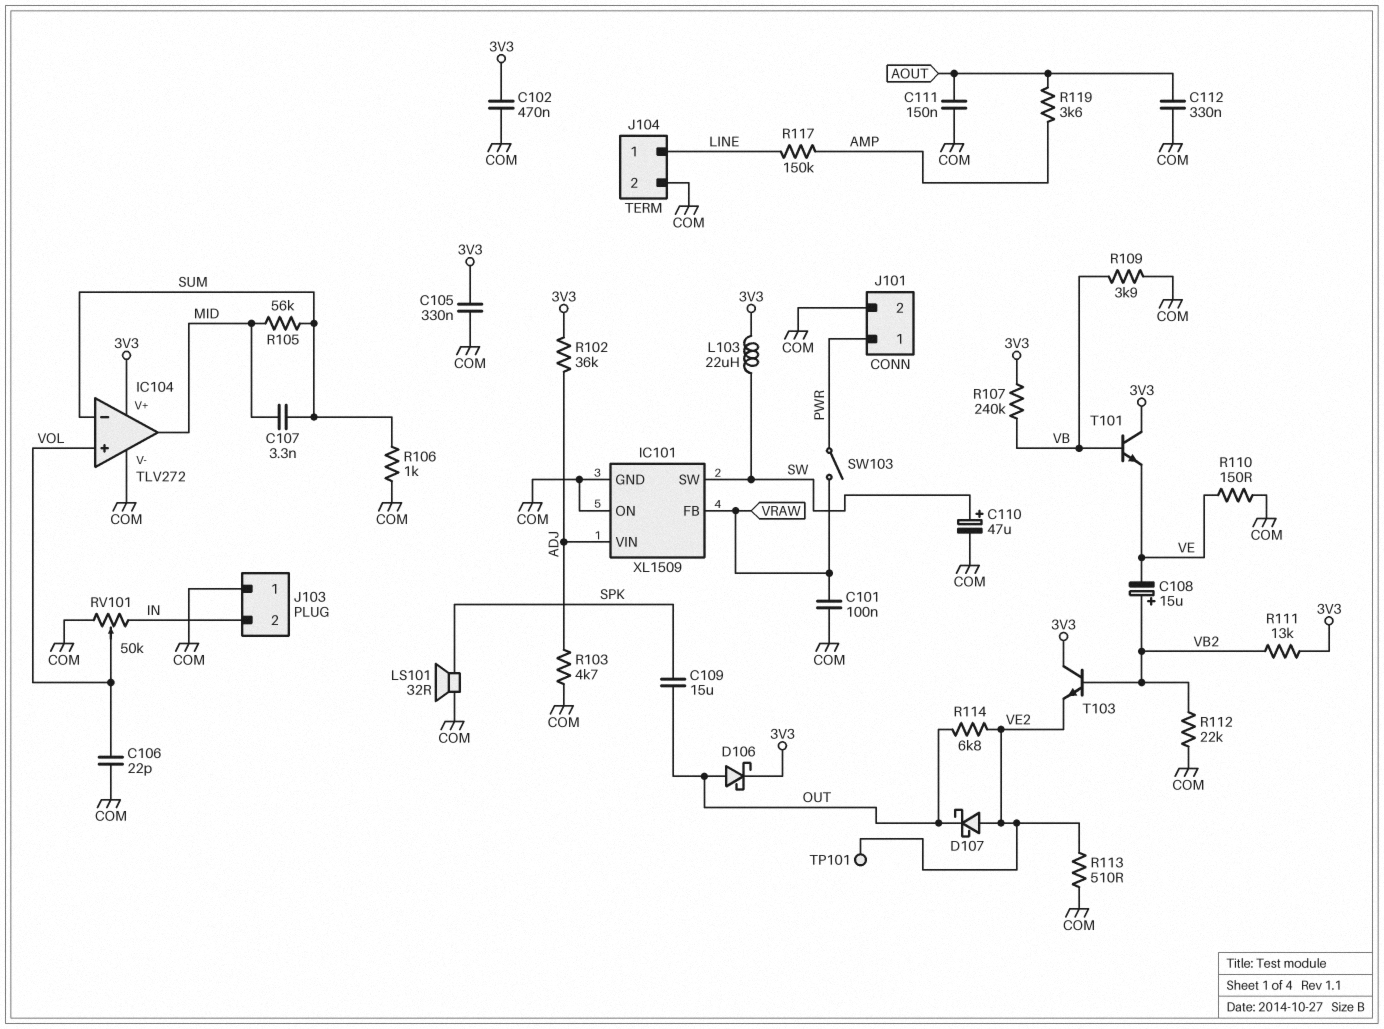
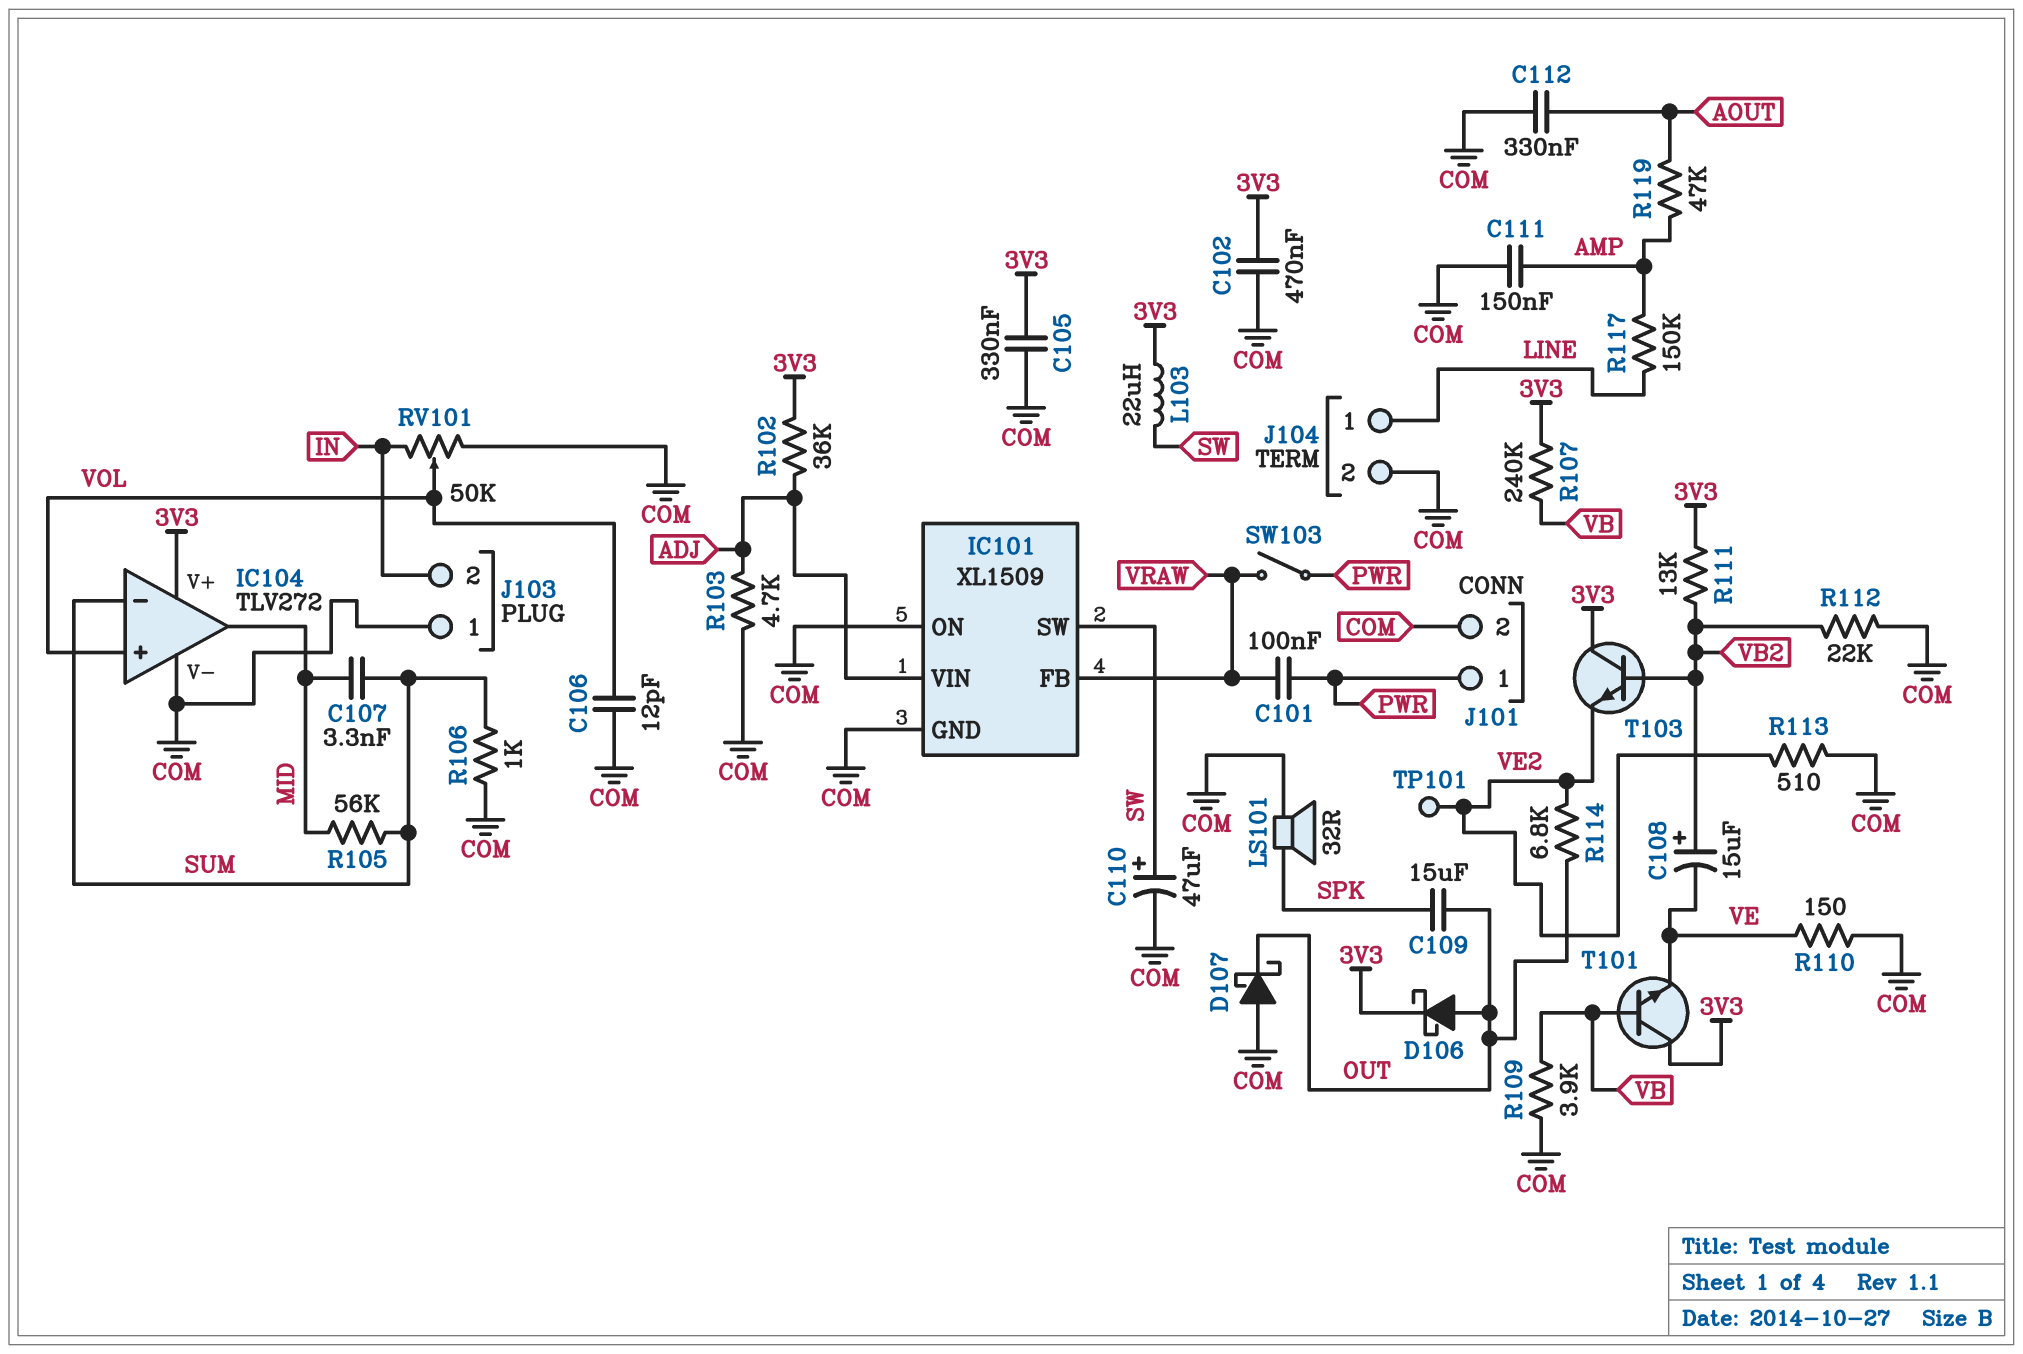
C101: 100nF (COM, VRAW) -> 100nF (PWR, VRAW)
C106: 22pF (COM, VOL) -> 12pF (COM, VOL)
C111: 150nF (AOUT, COM) -> 150nF (AMP, COM)
D107: schottky (A VE2, K OUT) -> schottky (A COM, K OUT)
R119: 3.6k (AMP, AOUT) -> 47k (AMP, AOUT)

